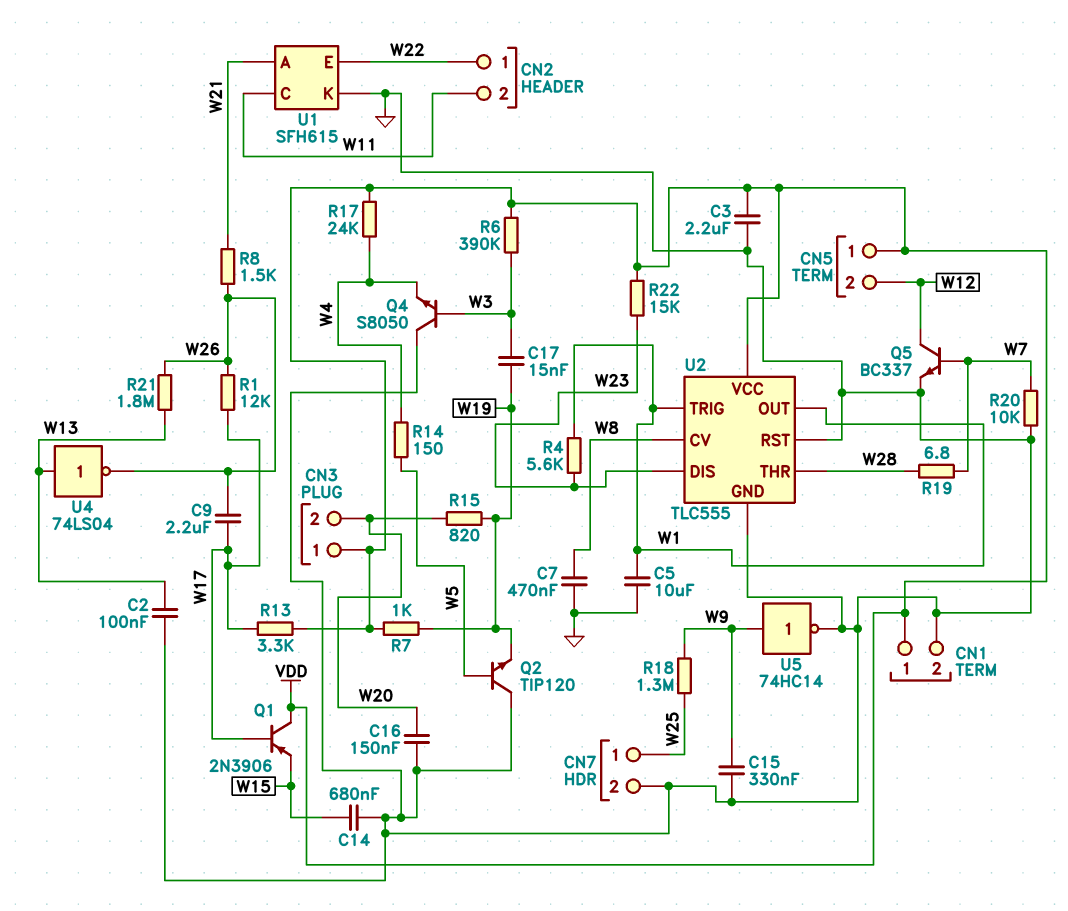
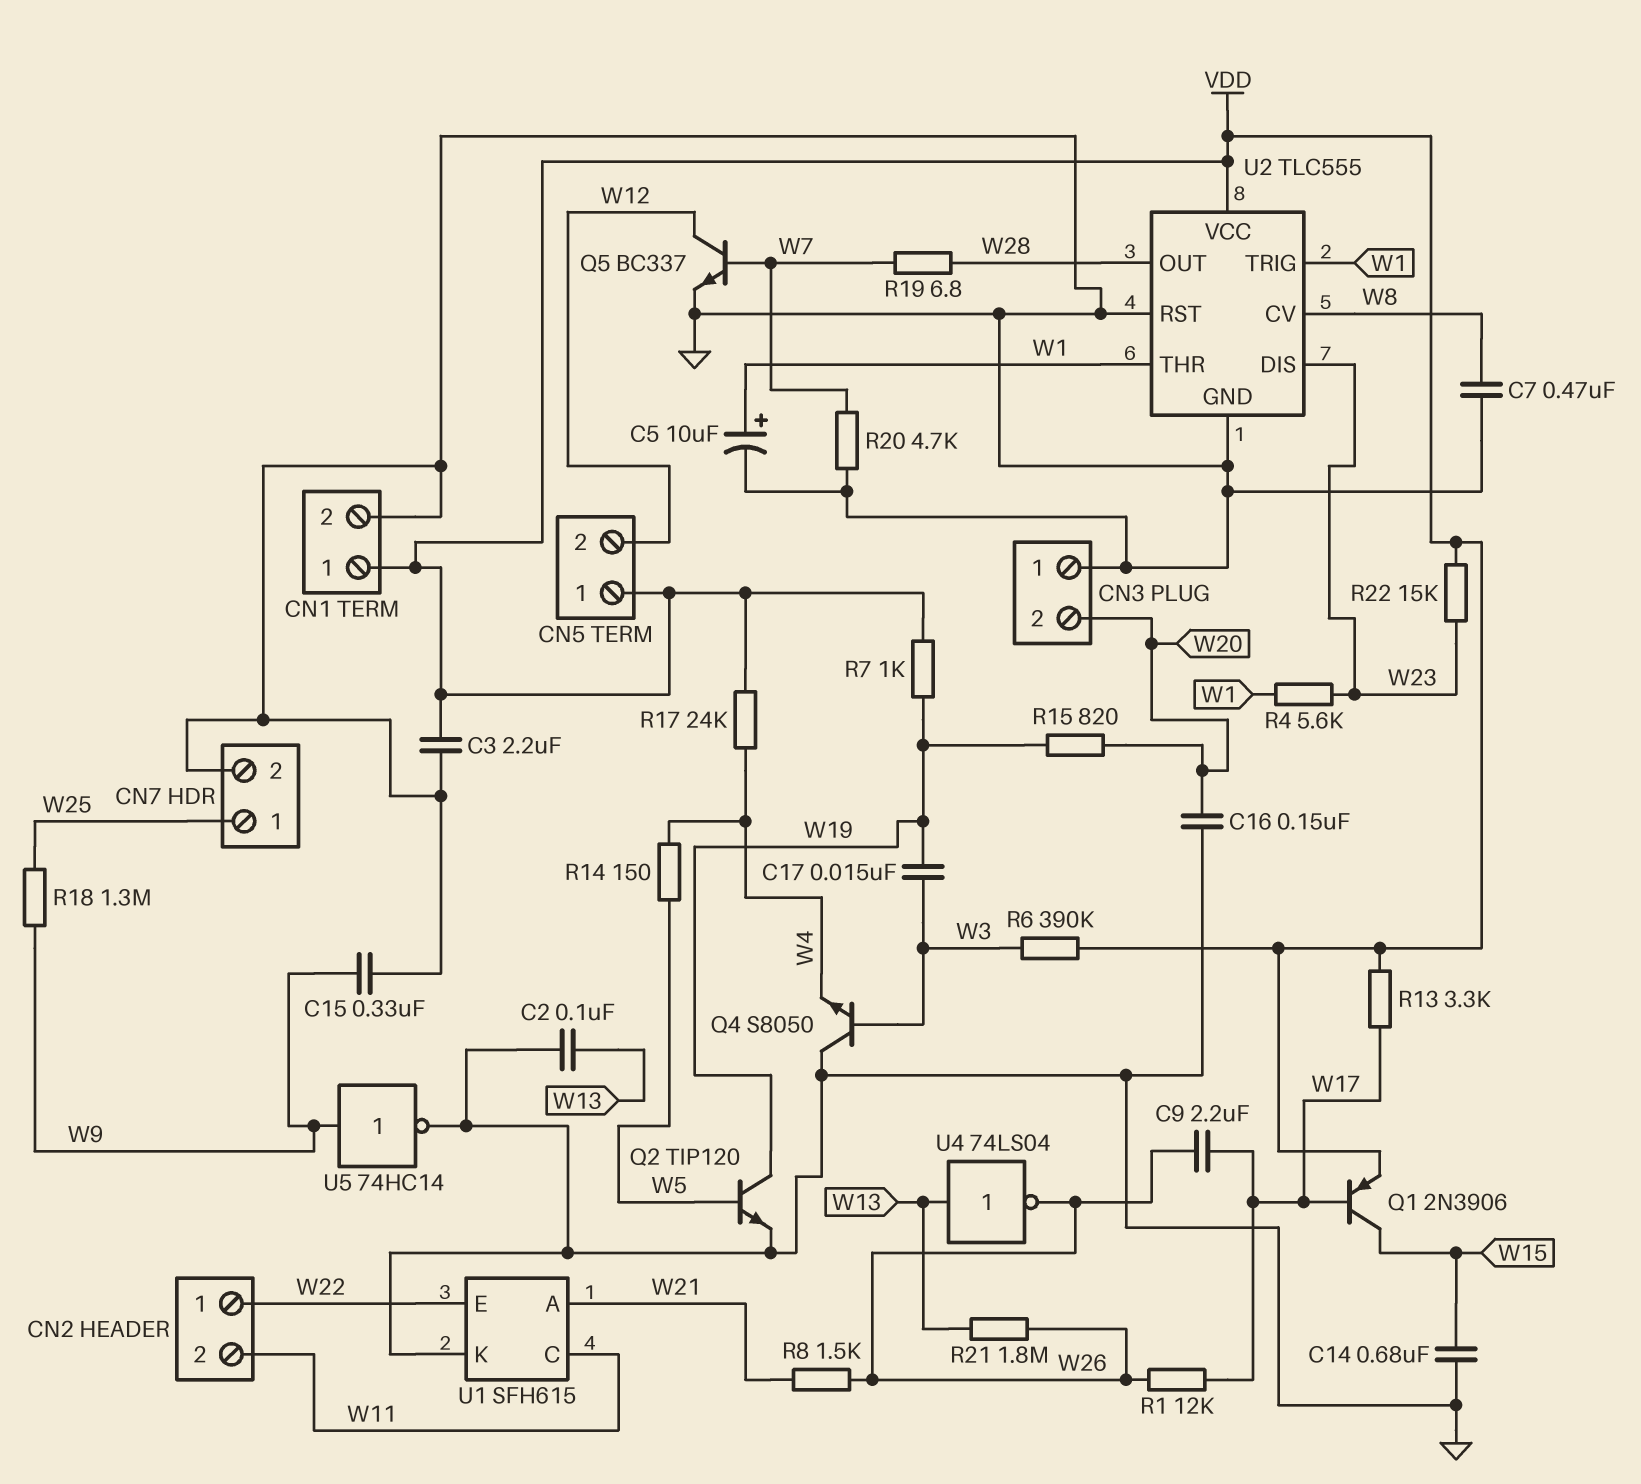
C5: 10uF (GND, W1) -> 10uF (plus W1, minus GND)
CN3 pin 1: VDD -> GND
Q1: PNP 2N3906 (B W17, C VDD, E W15) -> PNP 2N3906 (B W17, C W15, E VDD)
Q2: NPN TIP120 (B W5, C GND, E W19) -> NPN TIP120 (B W5, C W19, E GND)
R20: 10k (GND, W7) -> 4.7k (GND, W7)
U2 pin OUT: W1 -> W28
U2 pin THR: W28 -> W1

